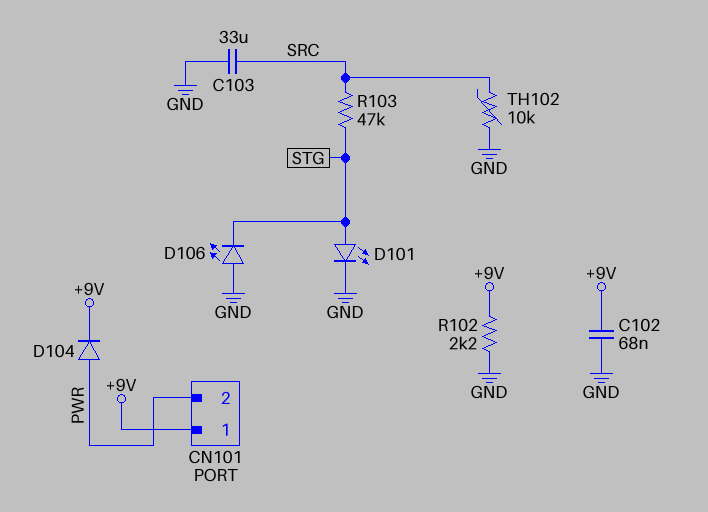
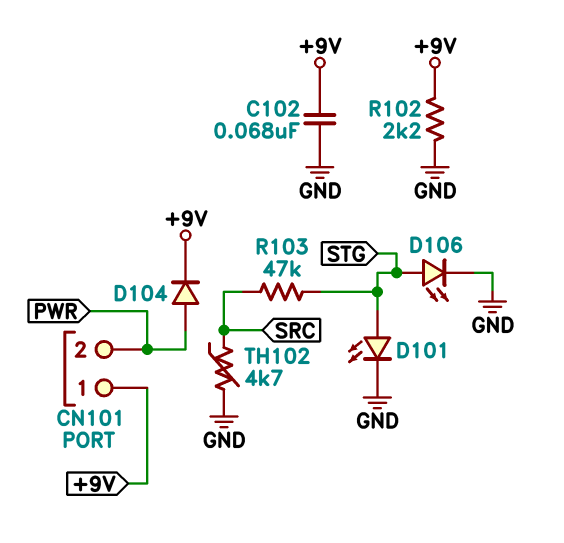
C103: 33uF (GND, SRC) -> none
D106: LED (A GND, K STG) -> LED (A STG, K GND)
TH102: 10k (GND, SRC) -> 4.7k (GND, SRC)

